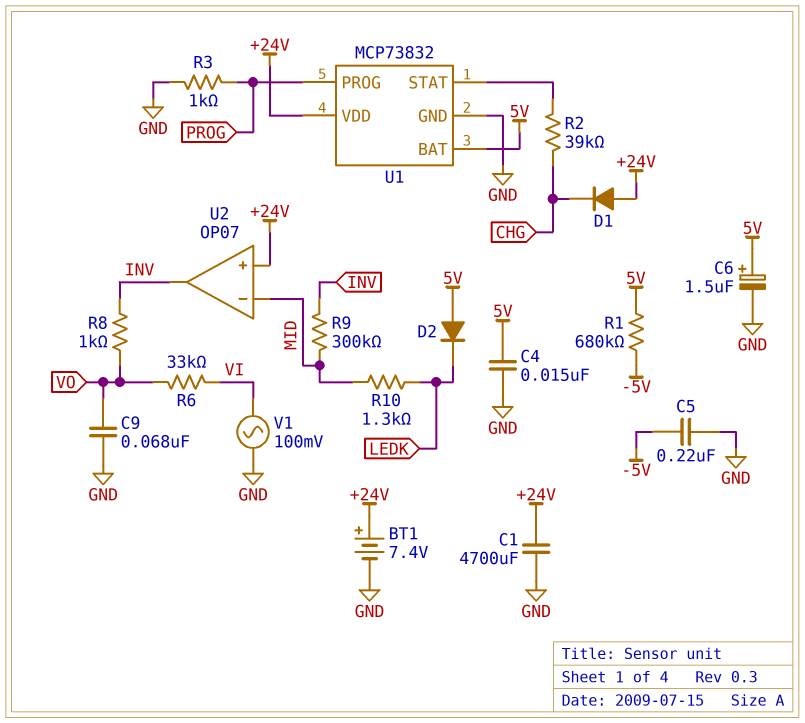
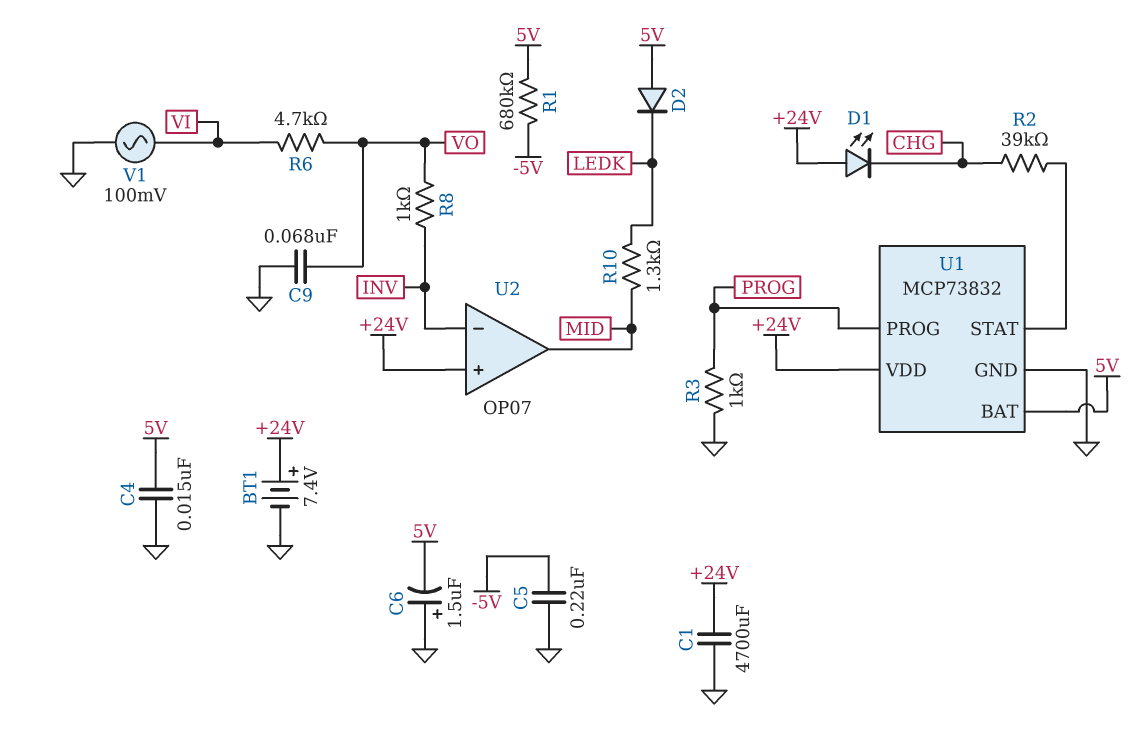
C6: 1.5uF (plus 5V, minus GND) -> 1.5uF (plus GND, minus 5V)
D1: diode (A +24V, K CHG) -> LED (A +24V, K CHG)
R6: 33k (VI, VO) -> 4.7k (VI, VO)
R9: 300k (INV, MID) -> none
U2 pin in-: MID -> INV
U2 pin out: INV -> MID

